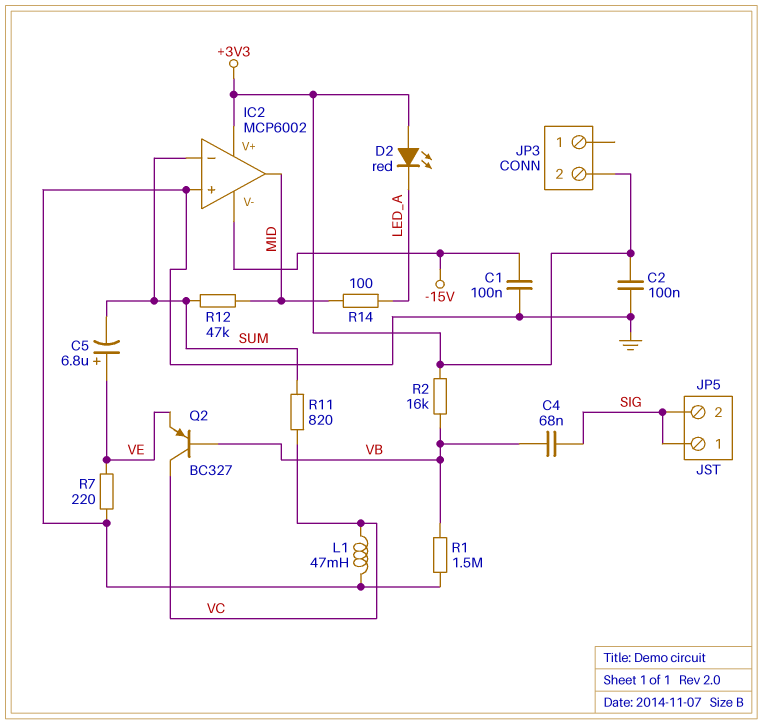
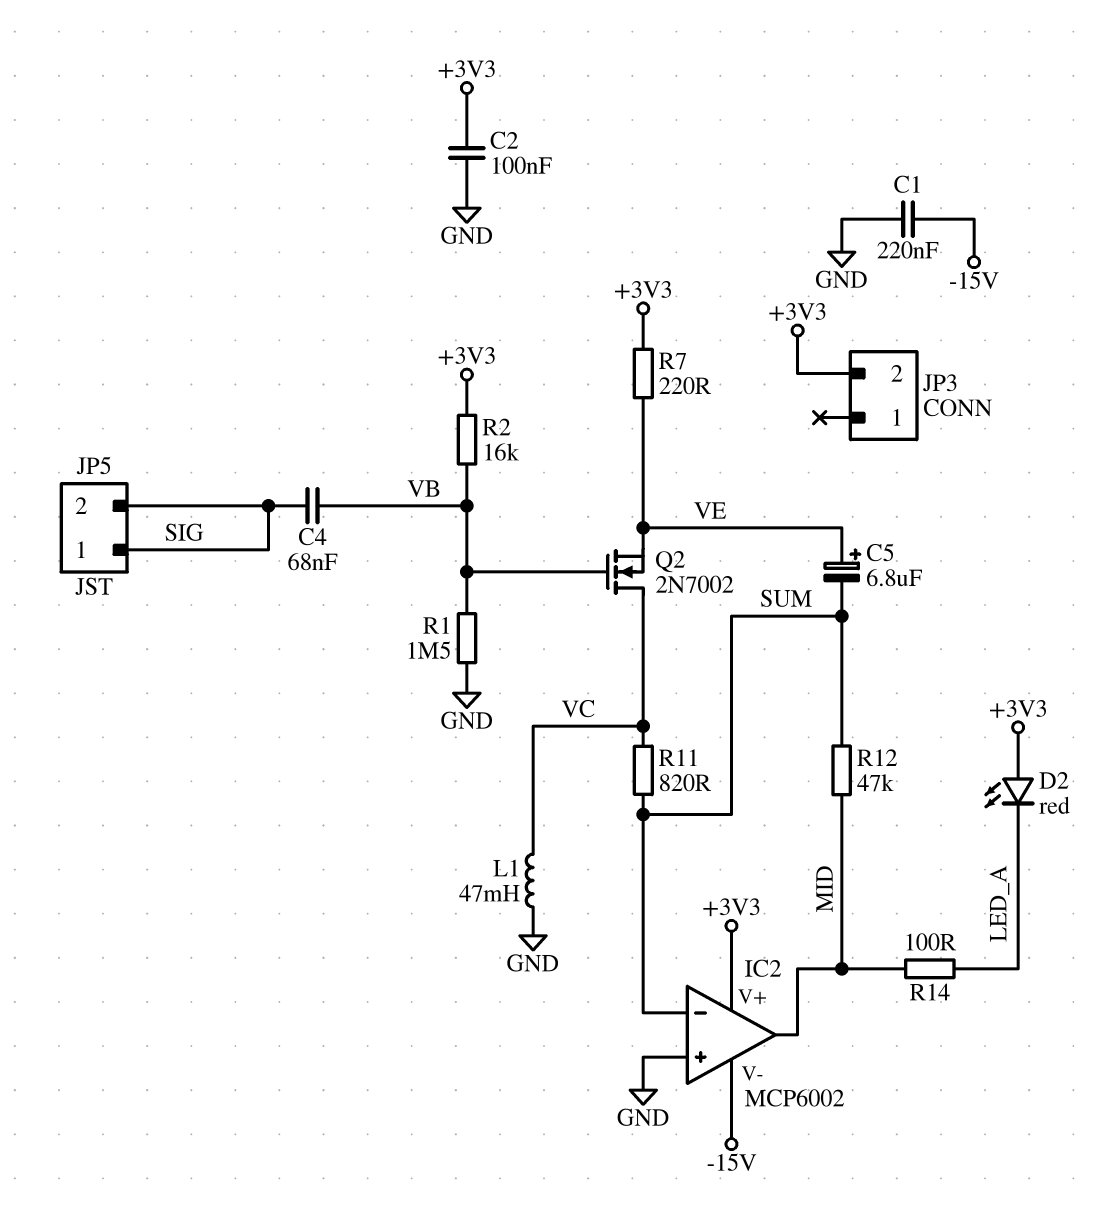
C1: 100nF (-15V, GND) -> 220nF (-15V, GND)
Q2: PNP BC327 (B VB, C VC, E VE) -> NMOS 2N7002 (G VB, D VC, S VE)
R7: 220 (GND, VE) -> 220 (+3V3, VE)

